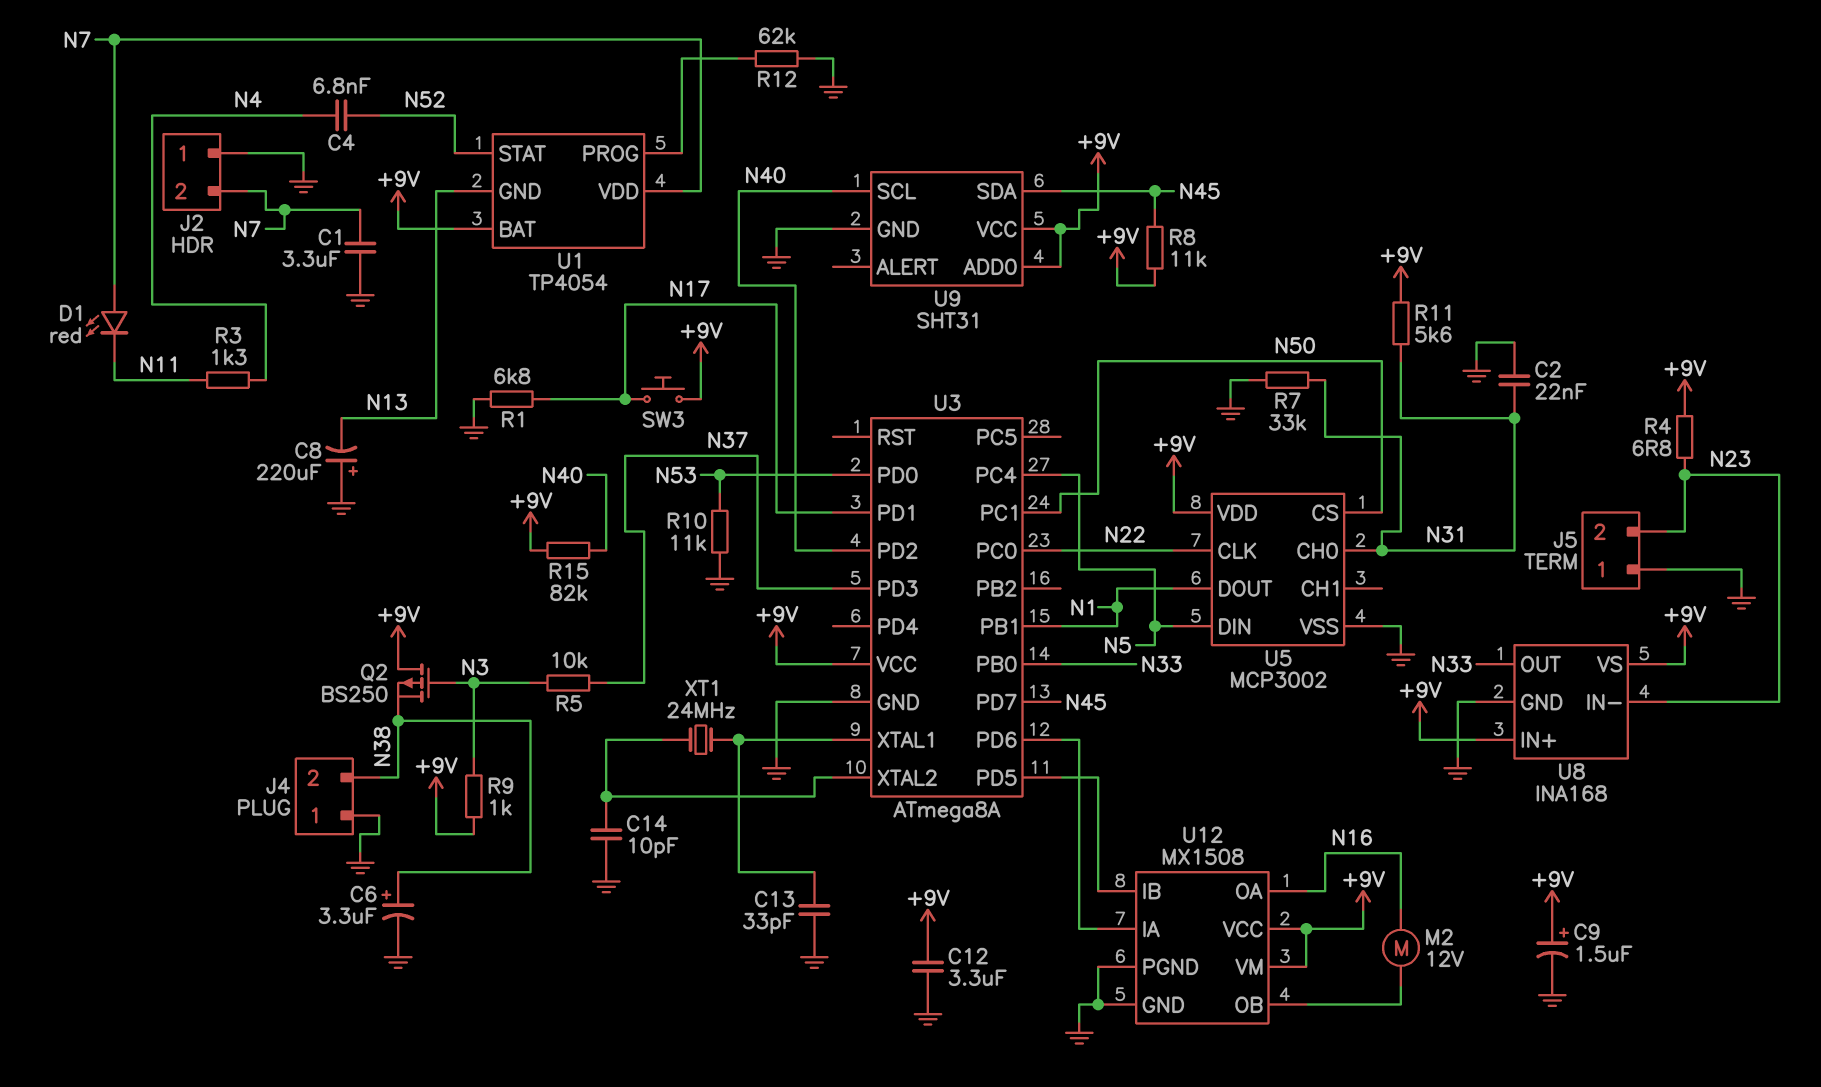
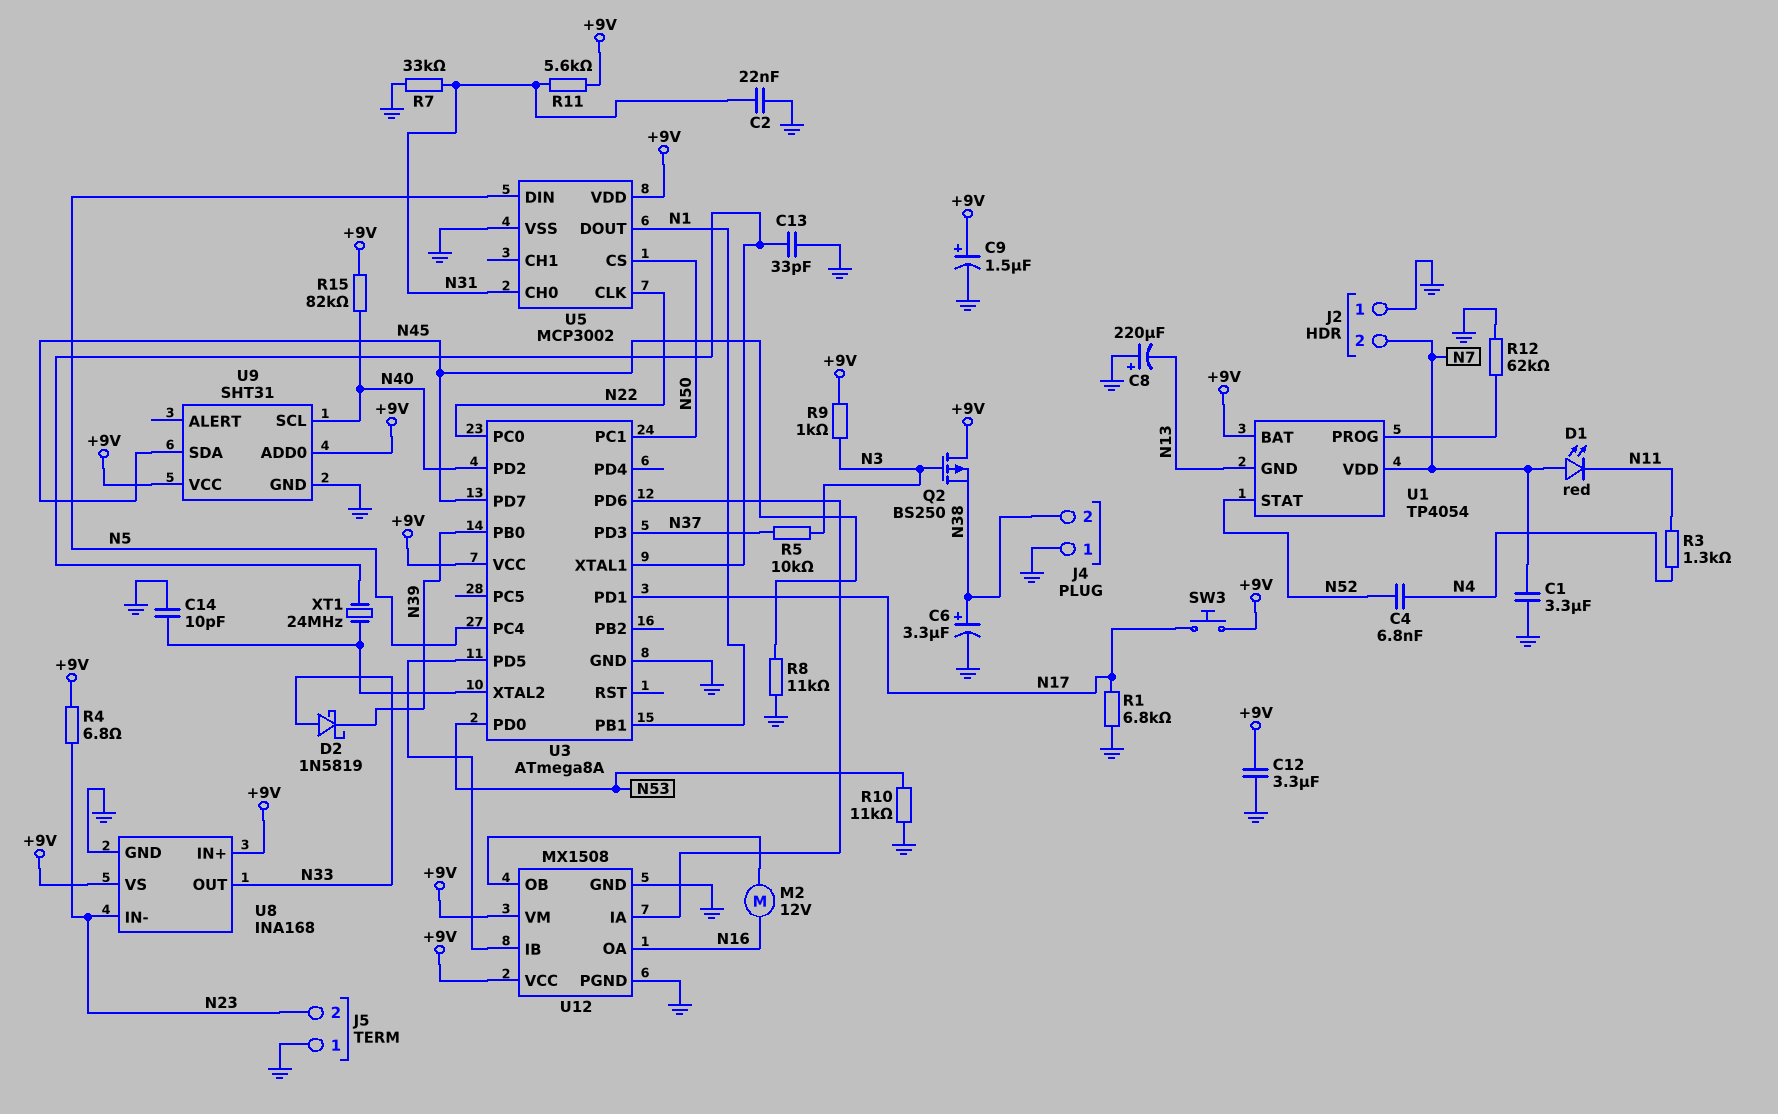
D2: none -> schottky 1N5819 (A N33, K N39)
R8: 11k (+9V, N45) -> 11k (GND, N45)
U3 pin PB0: N33 -> N39

